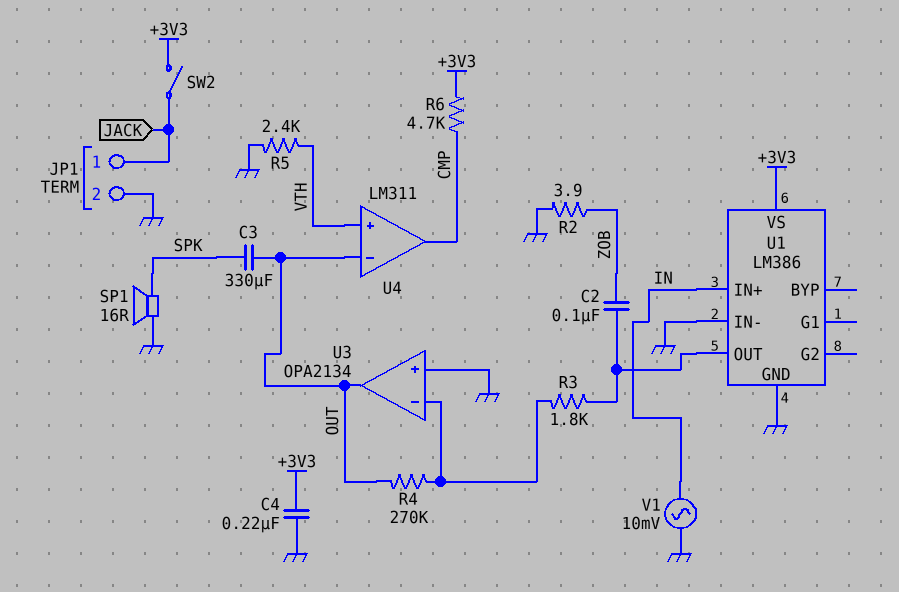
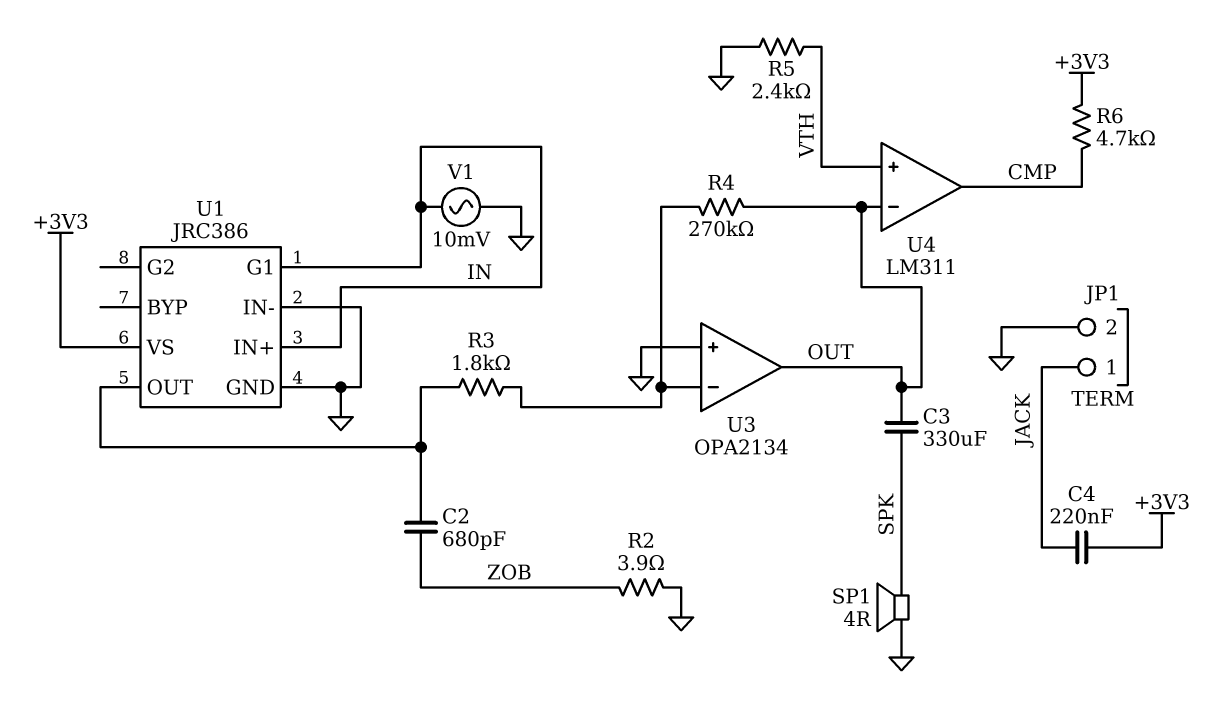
C2: 100nF (U1/OUT, ZOB) -> 680pF (U1/OUT, ZOB)
C4: 220nF (+3V3, GND) -> 220nF (+3V3, JACK)
SP1: speaker 16R (GND, SPK) -> speaker 4R (GND, SPK)
SW2: switch (+3V3, JACK) -> none
U1: LM386 -> JRC386
U1 pin G1: none -> IN

